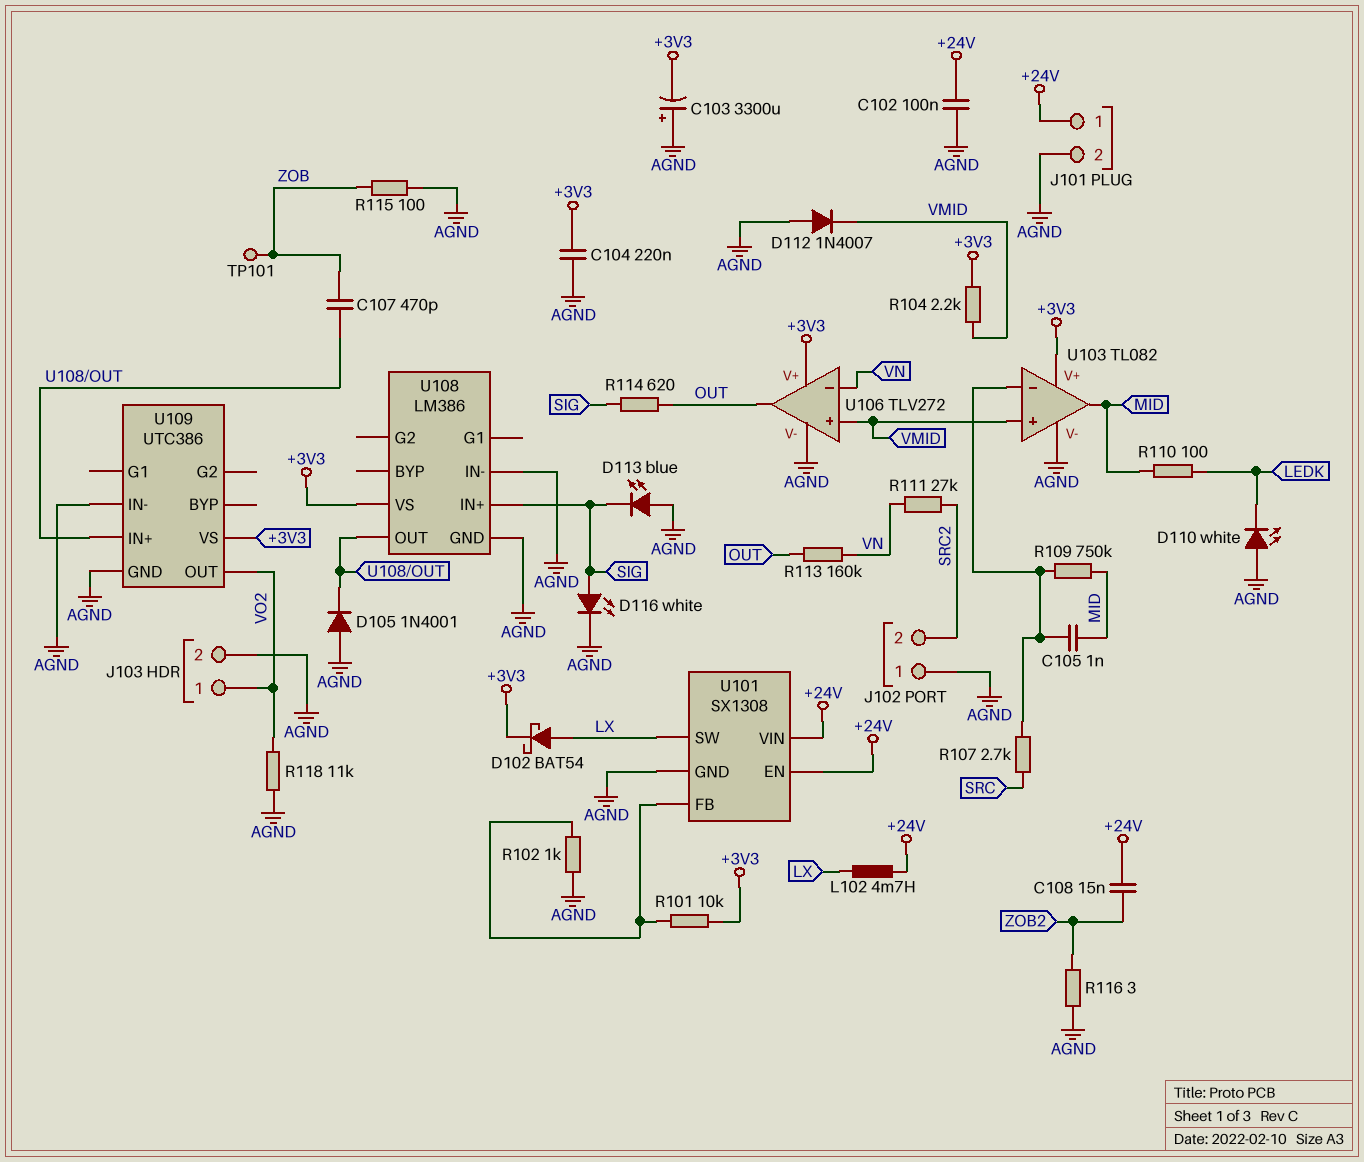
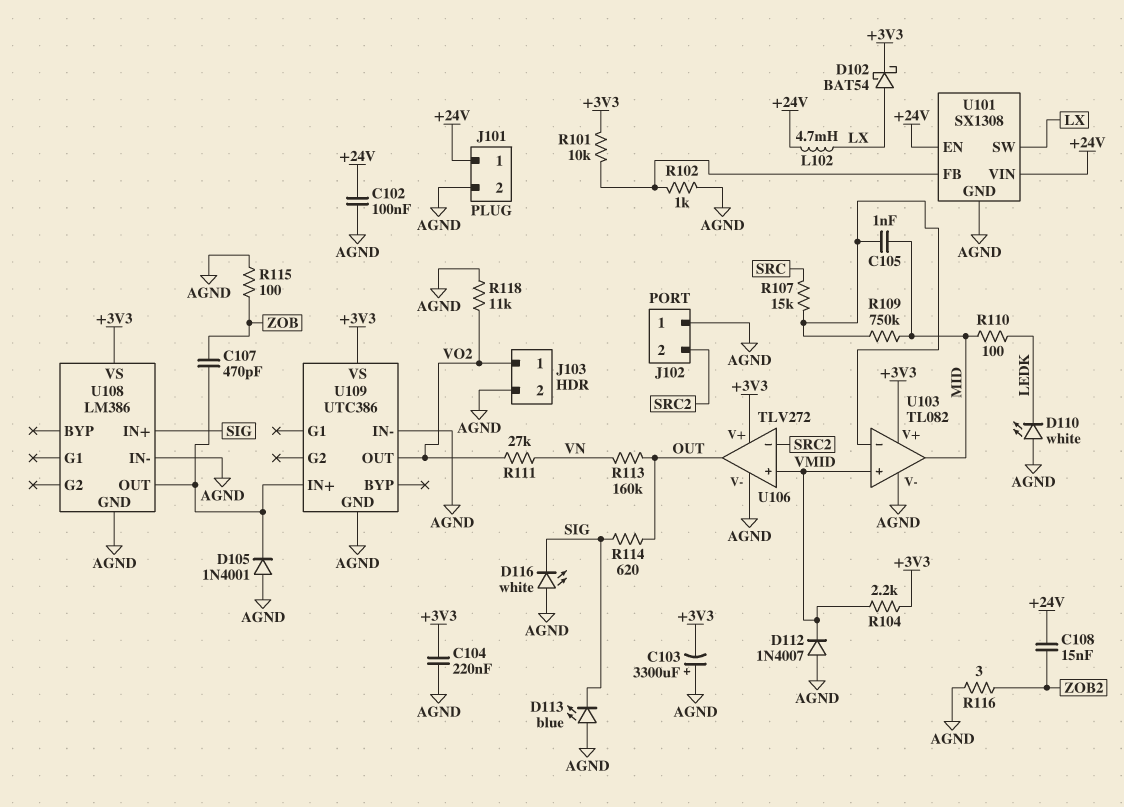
D116: LED white (A SIG, K AGND) -> LED white (A AGND, K SIG)
R107: 2.7k (SRC, U103/in-) -> 15k (SRC, U103/in-)
R111: 27k (SRC2, VN) -> 27k (VN, VO2)
TP101: test point (ZOB) -> none
U106 pin in-: VN -> SRC2

